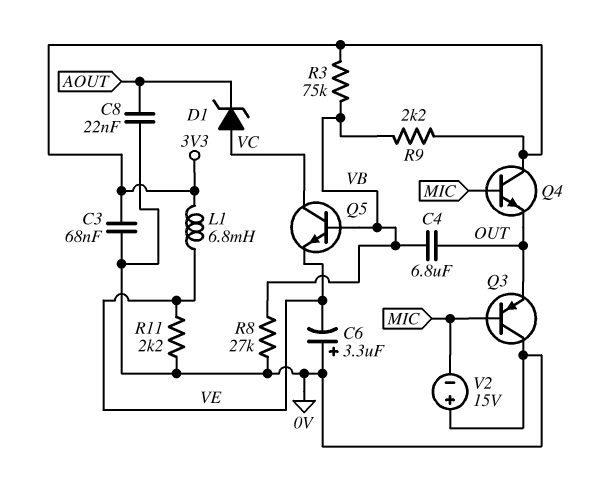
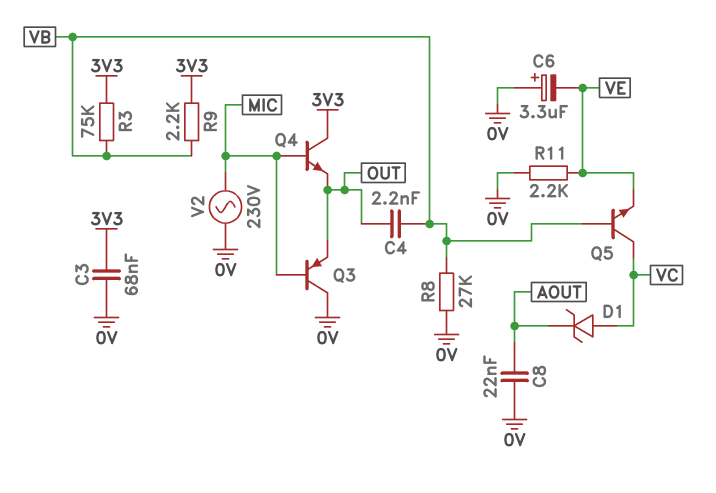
C4: 6.8uF (OUT, VB) -> 2.2nF (OUT, VB)
L1: 6.8mH (3V3, VE) -> none
V2: 15V (plus 0V, minus MIC) -> AC 230V (0V, MIC)

